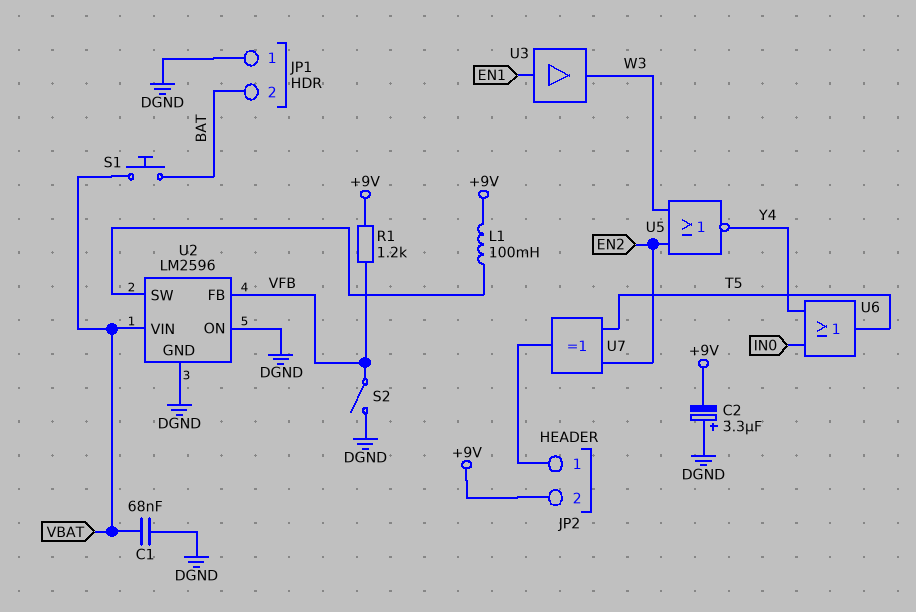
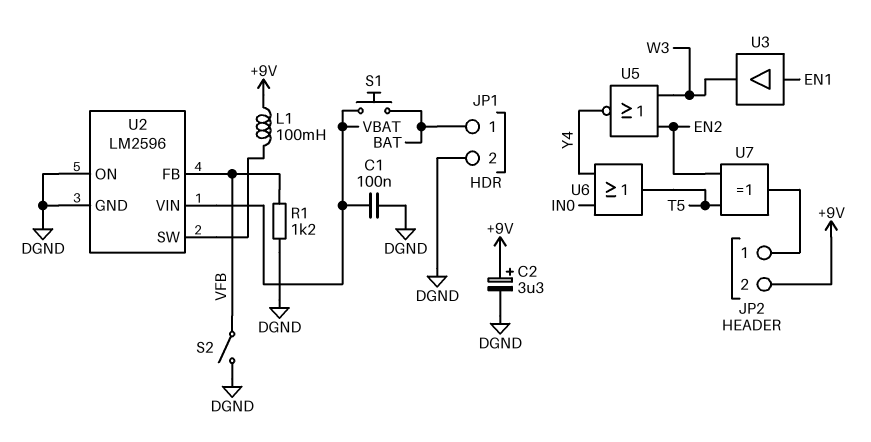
C1: 68nF (DGND, VBAT) -> 100nF (DGND, VBAT)
C2: 3.3uF (plus DGND, minus +9V) -> 3.3uF (plus +9V, minus DGND)
JP1 pin 1: DGND -> BAT
JP1 pin 2: BAT -> DGND
R1: 1.2k (+9V, VFB) -> 1.2k (DGND, VFB)

